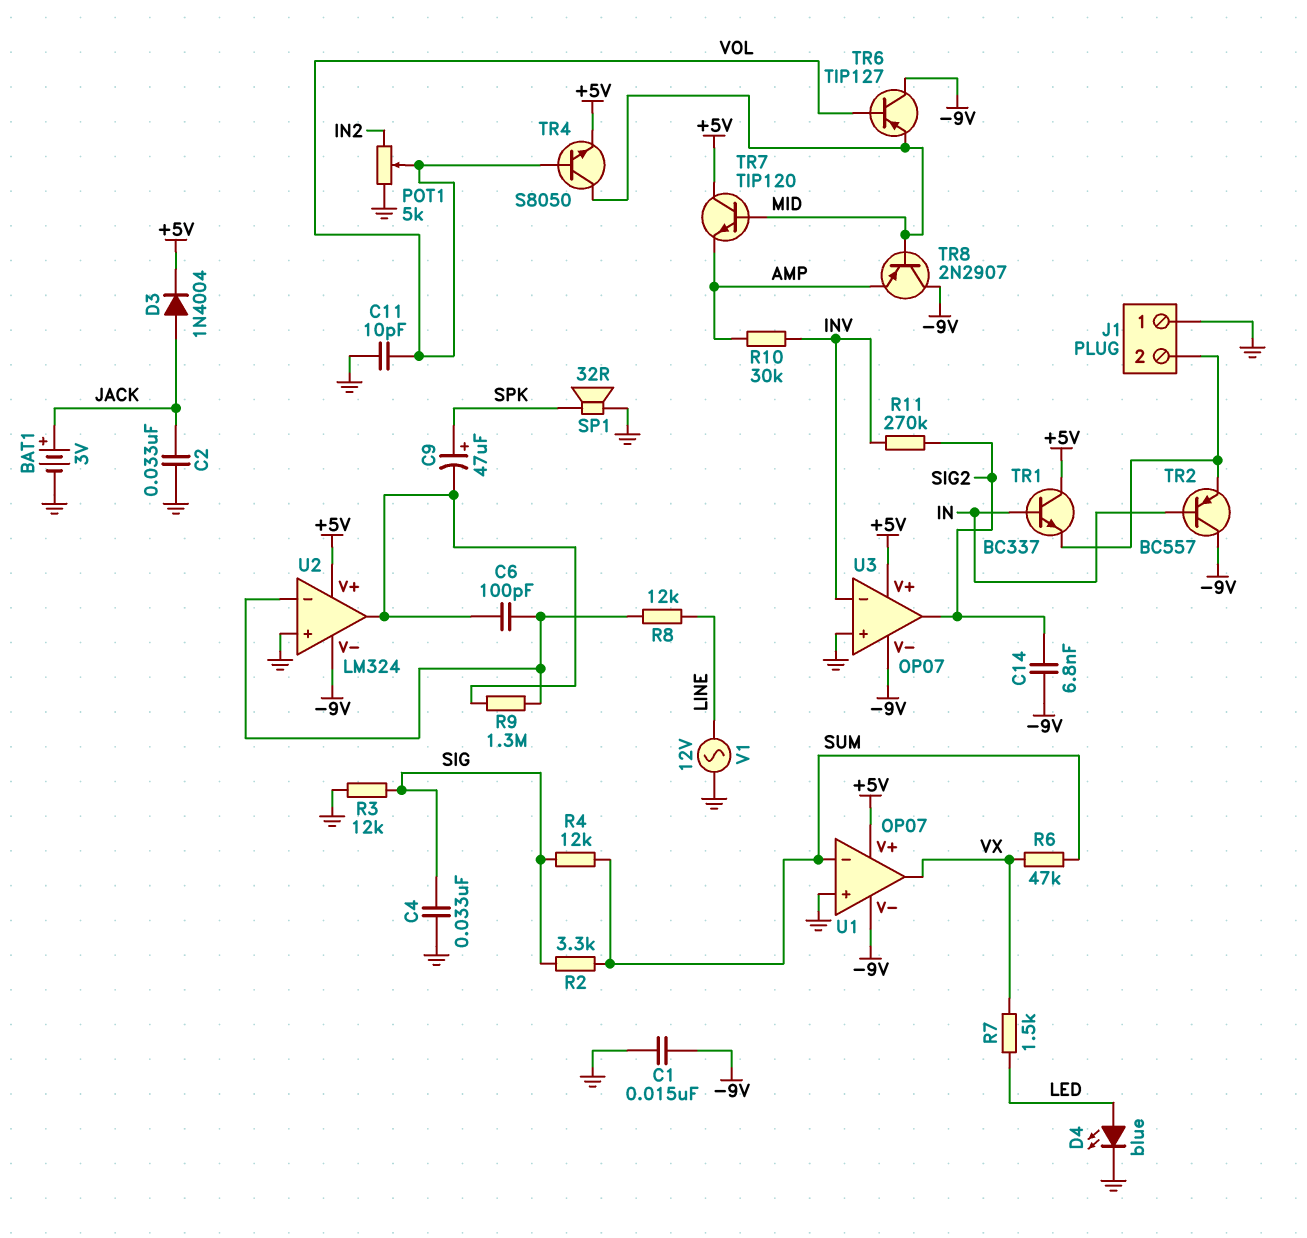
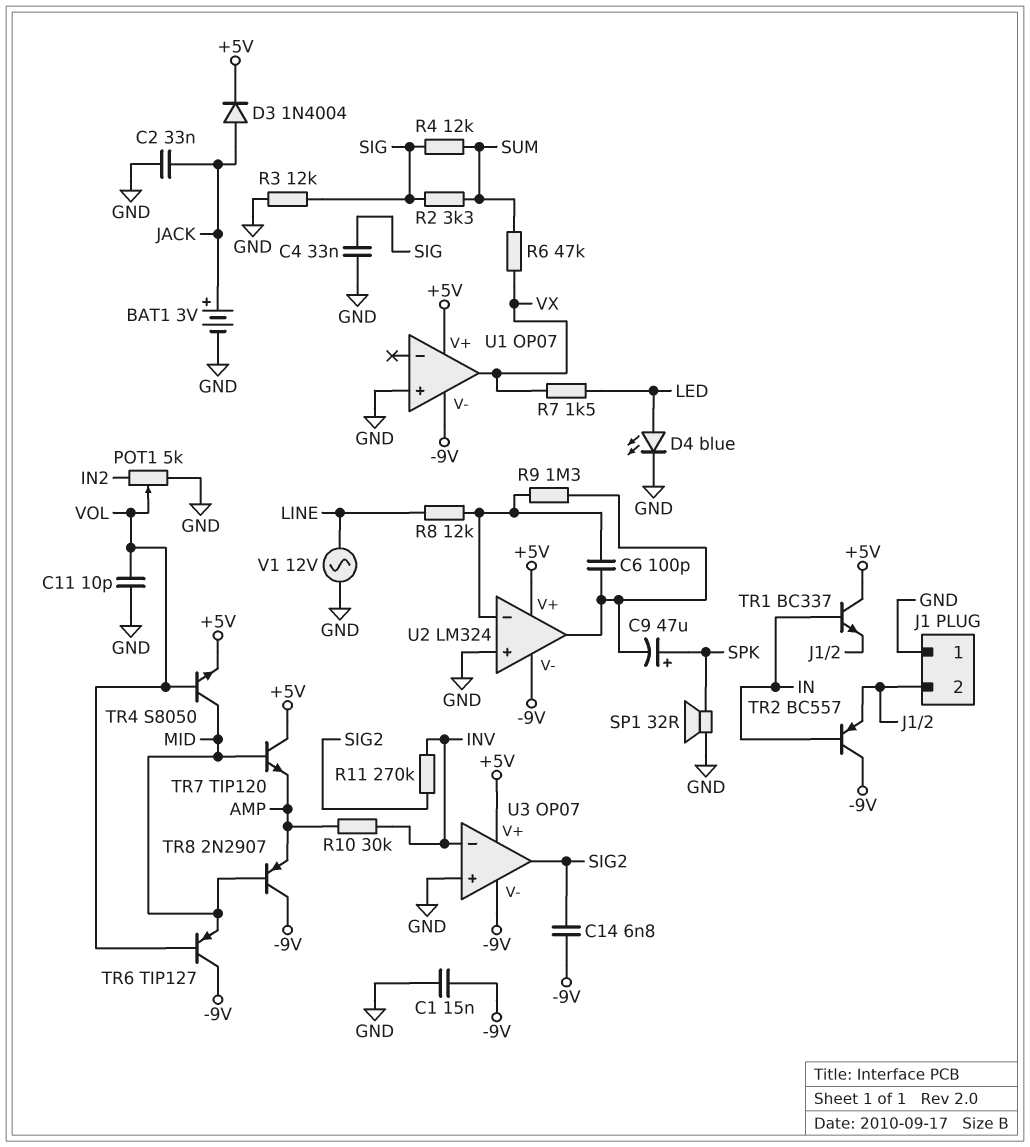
U1 pin in-: SUM -> none

